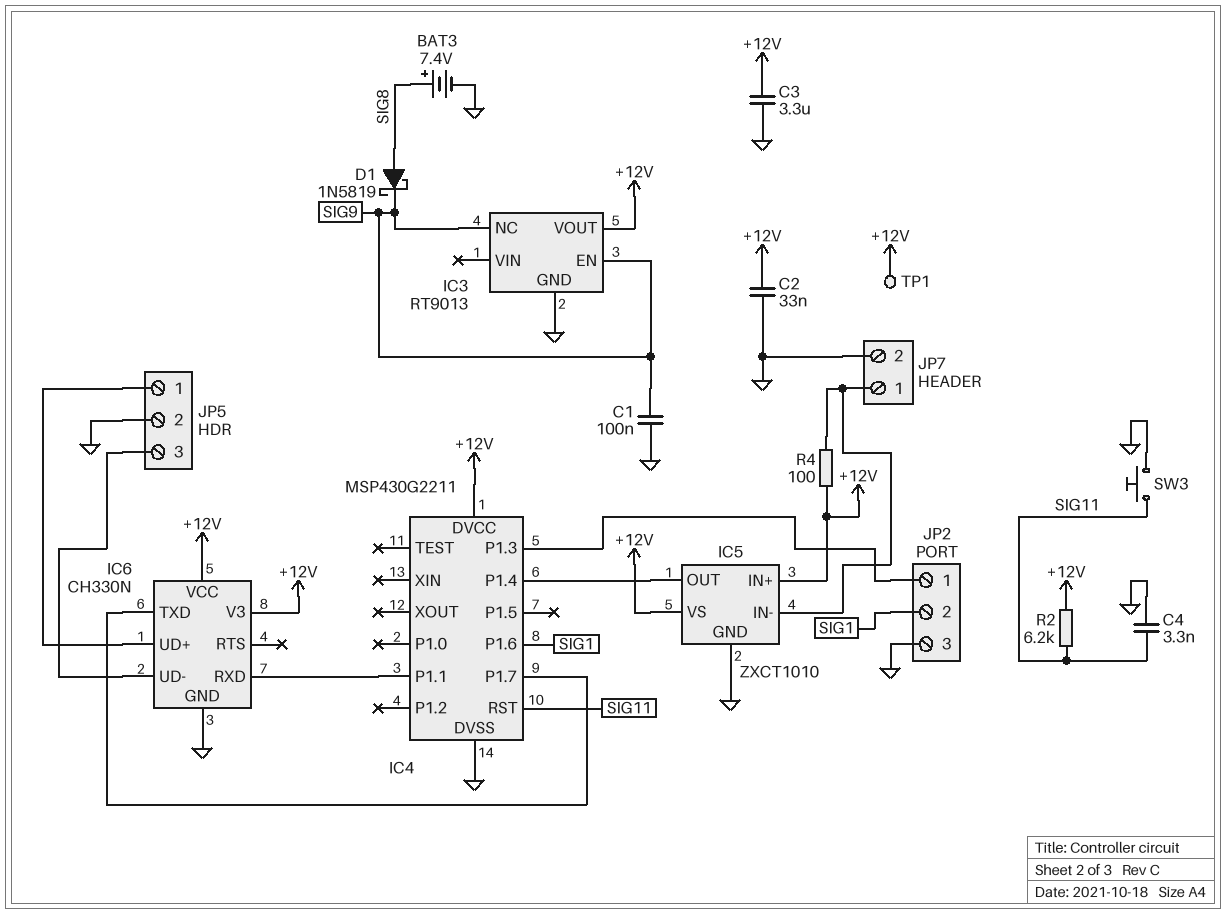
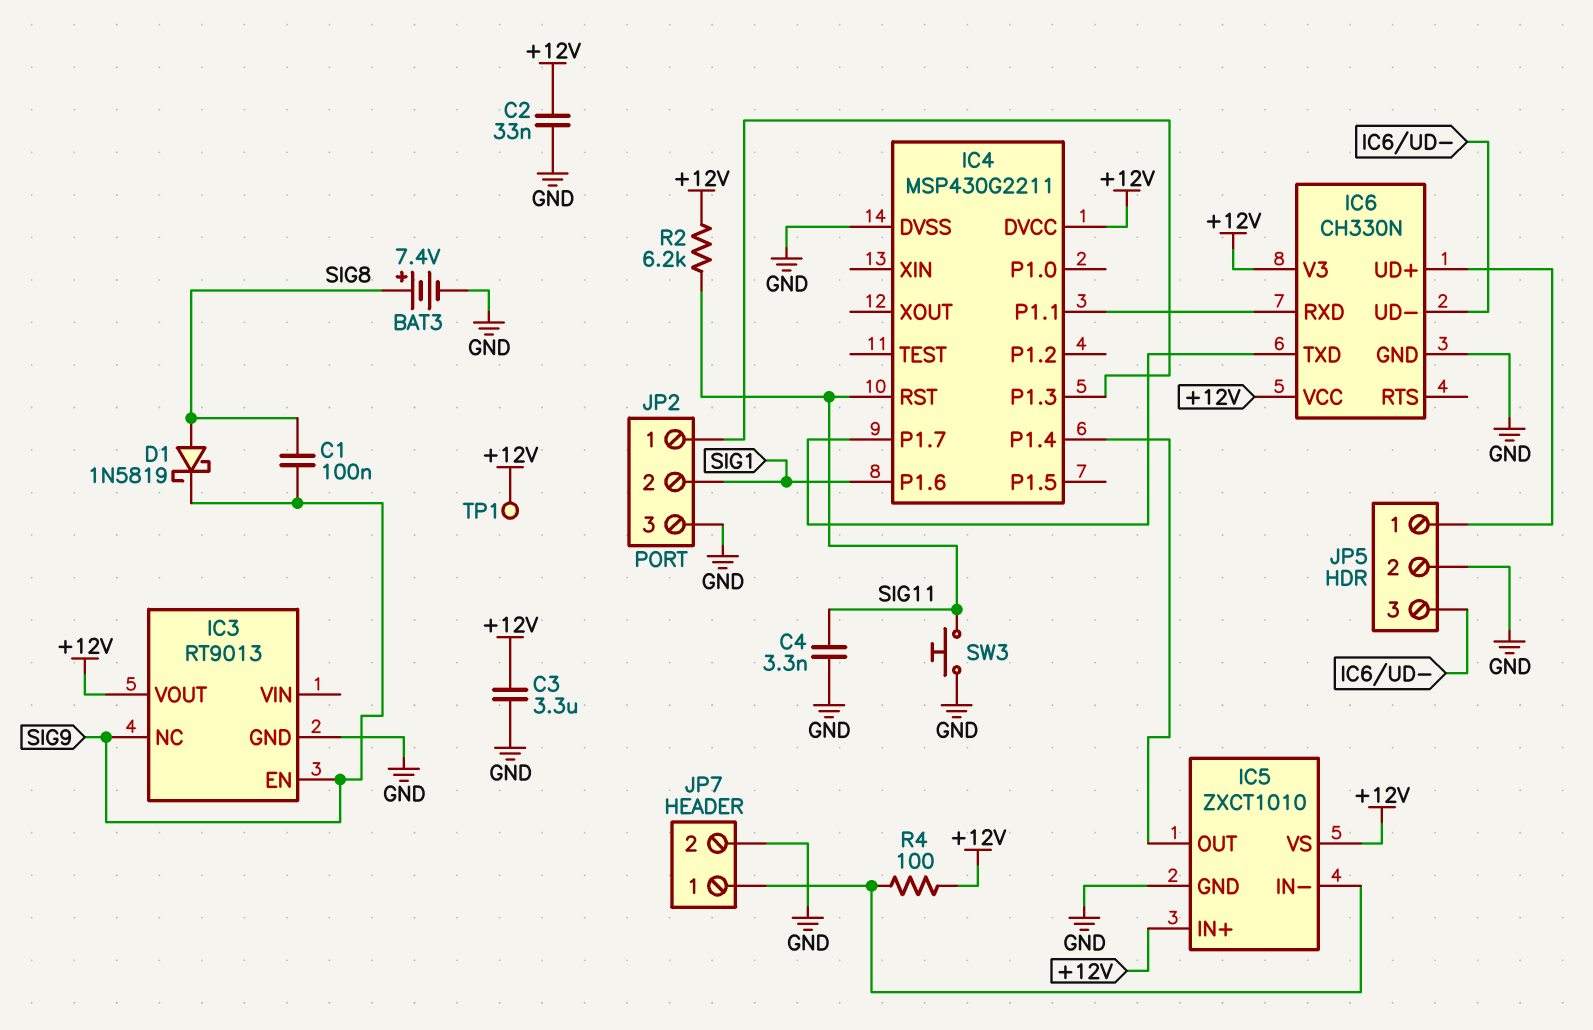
C1: 100nF (GND, SIG9) -> 100nF (SIG8, SIG9)

